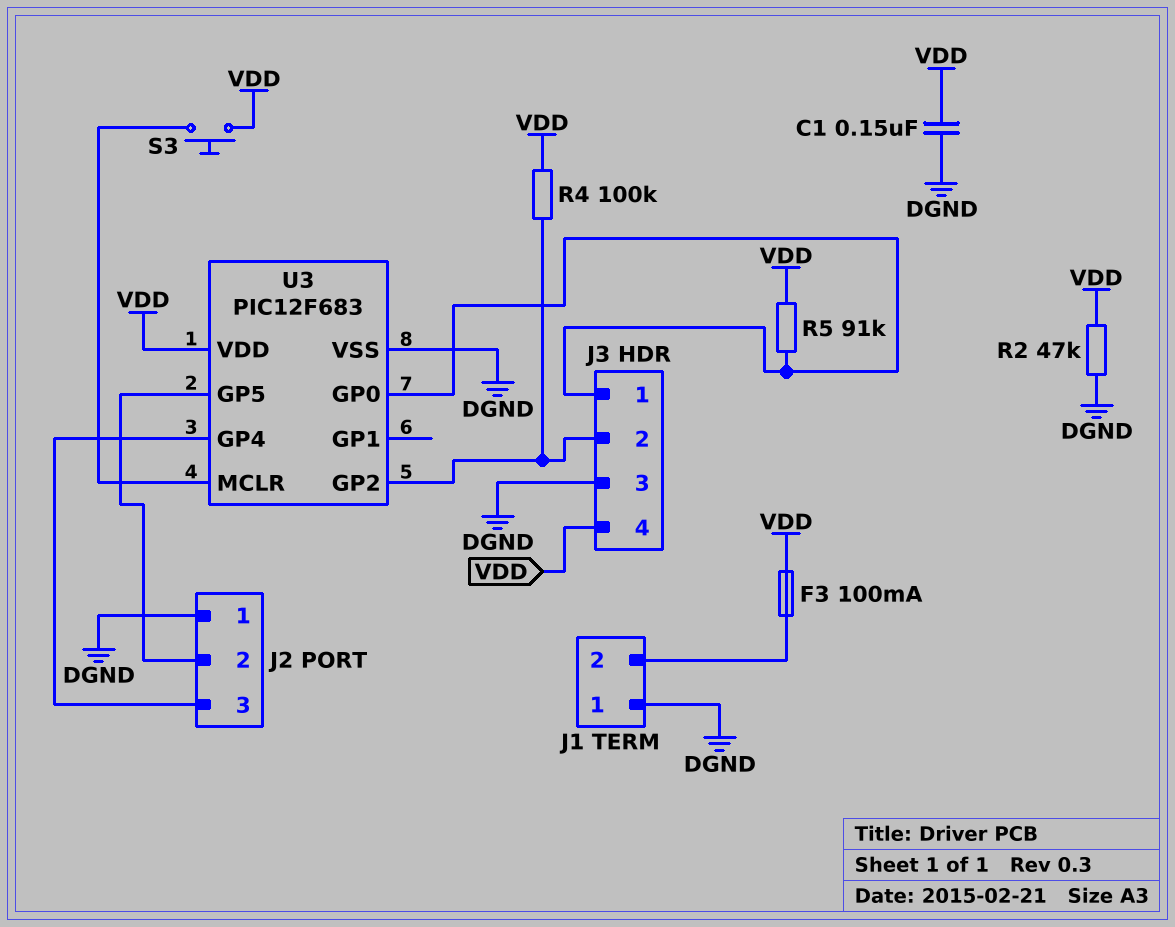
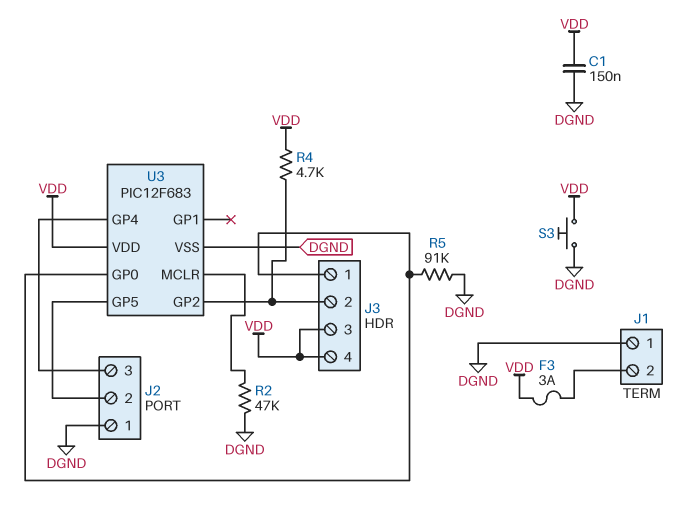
F3: 100mA (J1/2, VDD) -> 3A (J1/2, VDD)
J3 pin 3: DGND -> VDD
R2: 47k (DGND, VDD) -> 47k (DGND, U3/MCLR)
R4: 100k (J3/2, VDD) -> 4.7k (J3/2, VDD)
R5: 91k (J3/1, VDD) -> 91k (DGND, J3/1)
S3: button (U3/MCLR, VDD) -> button (DGND, VDD)

